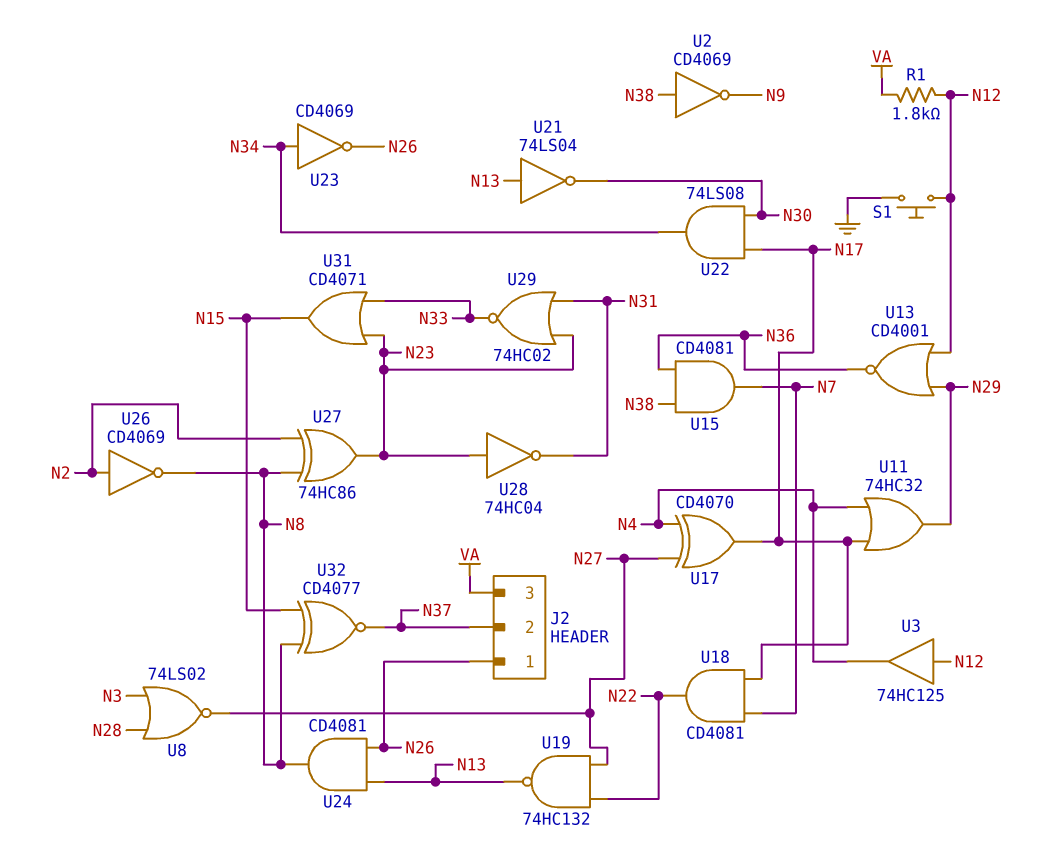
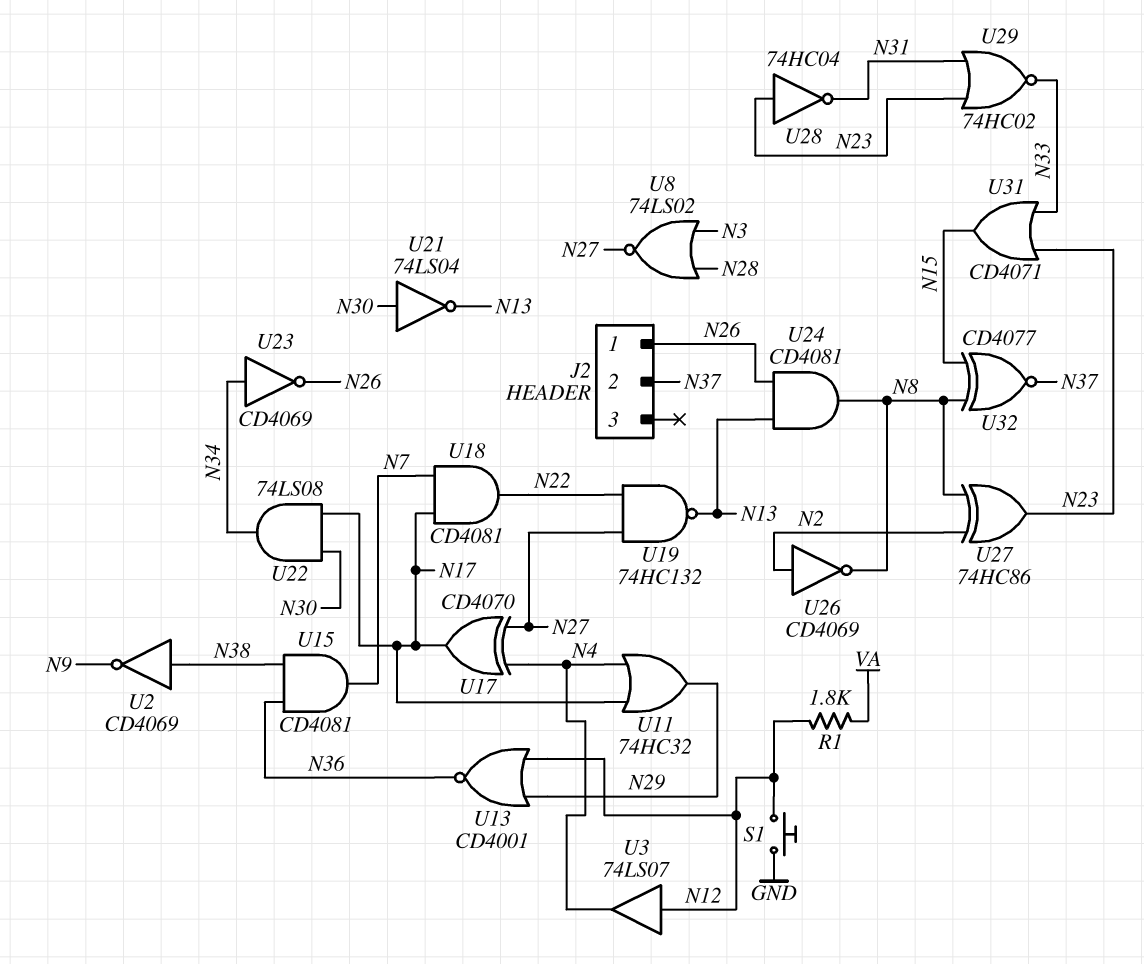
J2 pin 3: VA -> none
U3: buffer 74HC125 (in N12, out N4) -> buffer 74LS07 (in N12, out N4)
U21: NOT 74LS04 (in N13, out N30) -> NOT 74LS04 (in N30, out N13)

